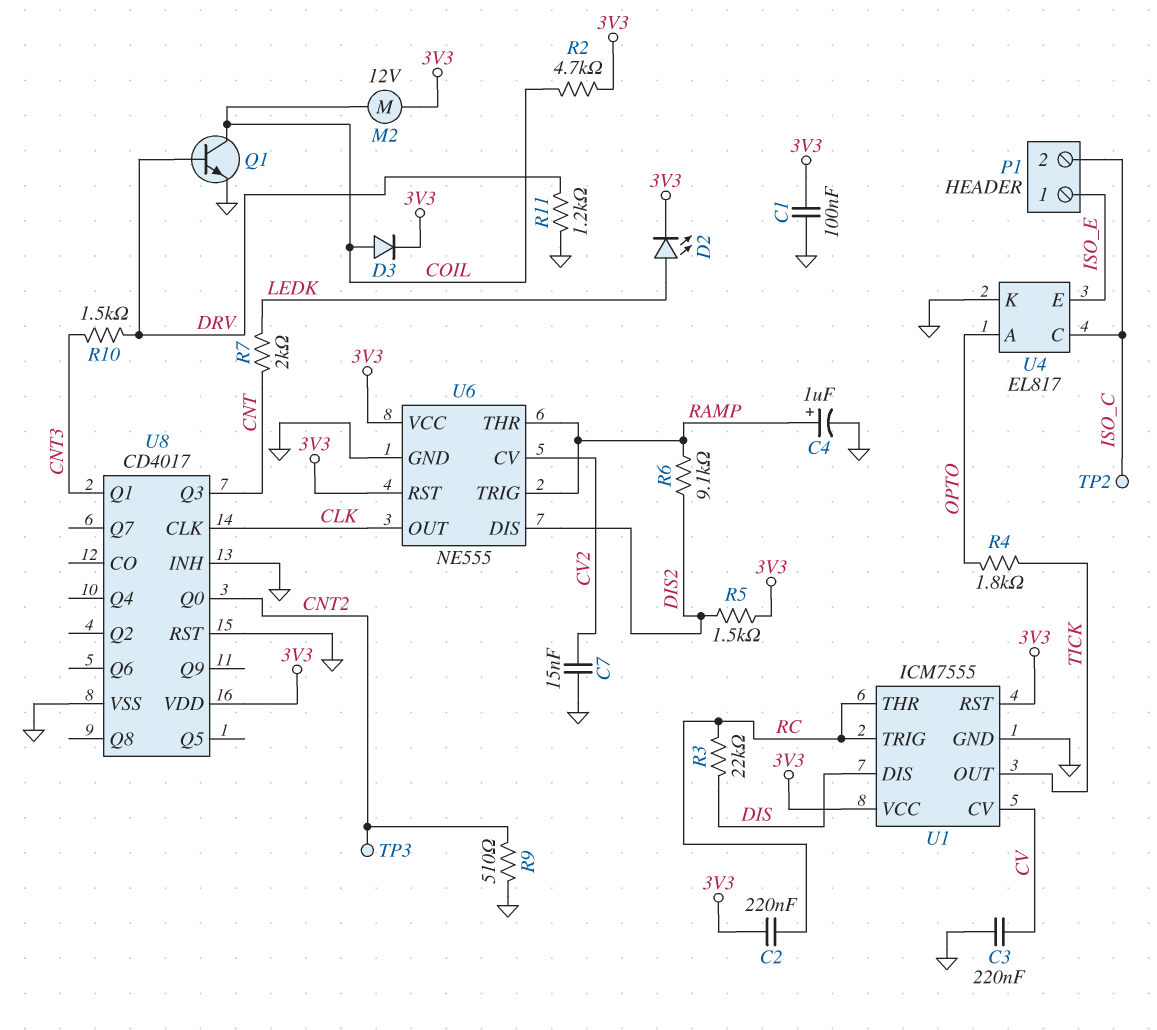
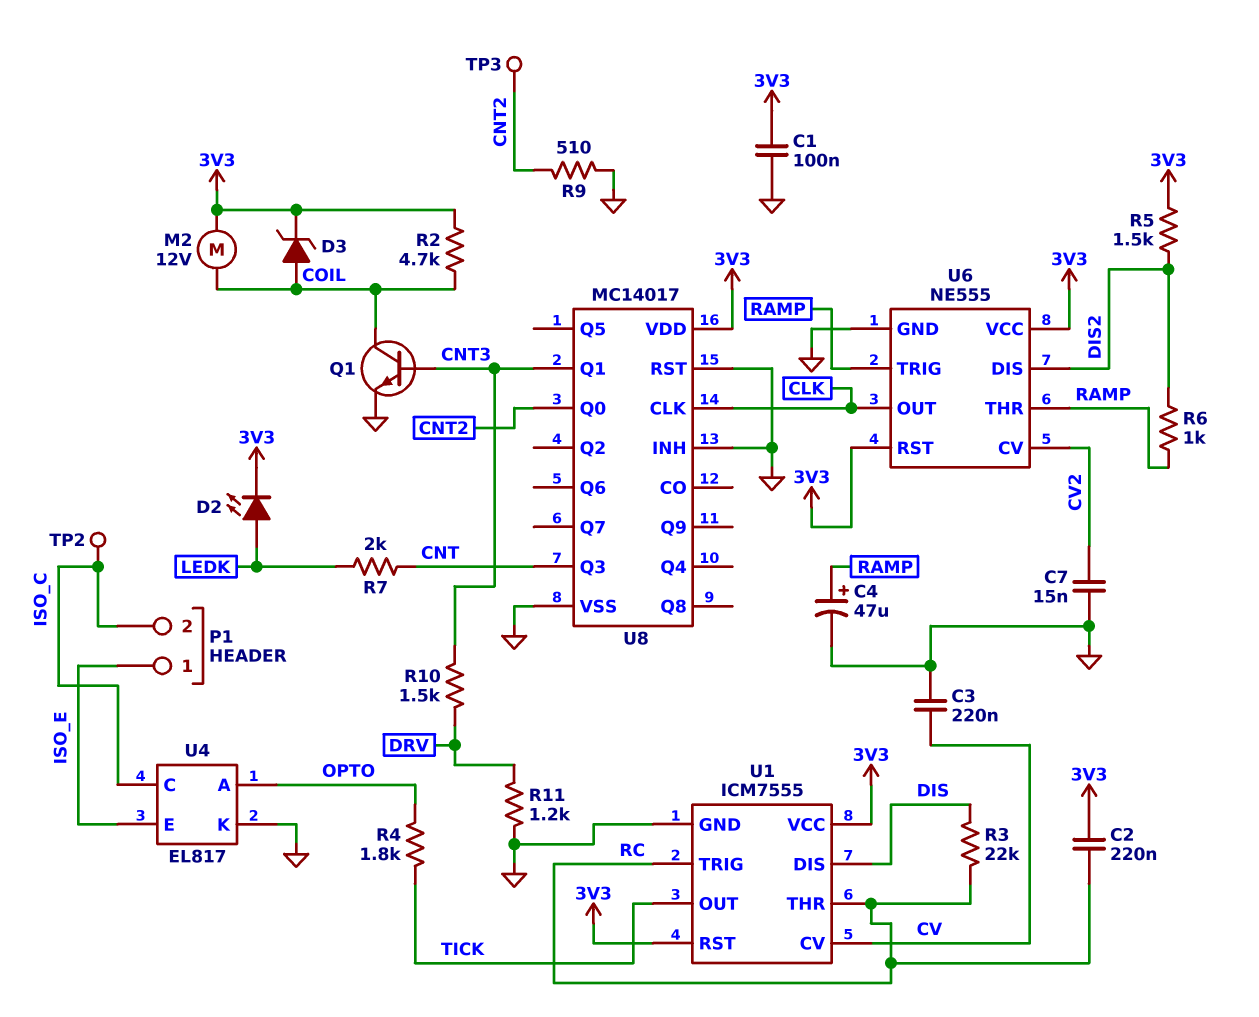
C4: 1uF (plus RAMP, minus GND) -> 47uF (plus RAMP, minus GND)
D3: diode (A COIL, K 3V3) -> zener (A COIL, K 3V3)
Q1: NPN (B DRV, C COIL, E GND) -> NPN (B CNT3, C COIL, E GND)
R6: 9.1k (DIS2, RAMP) -> 1k (DIS2, RAMP)
U8: CD4017 -> MC14017

